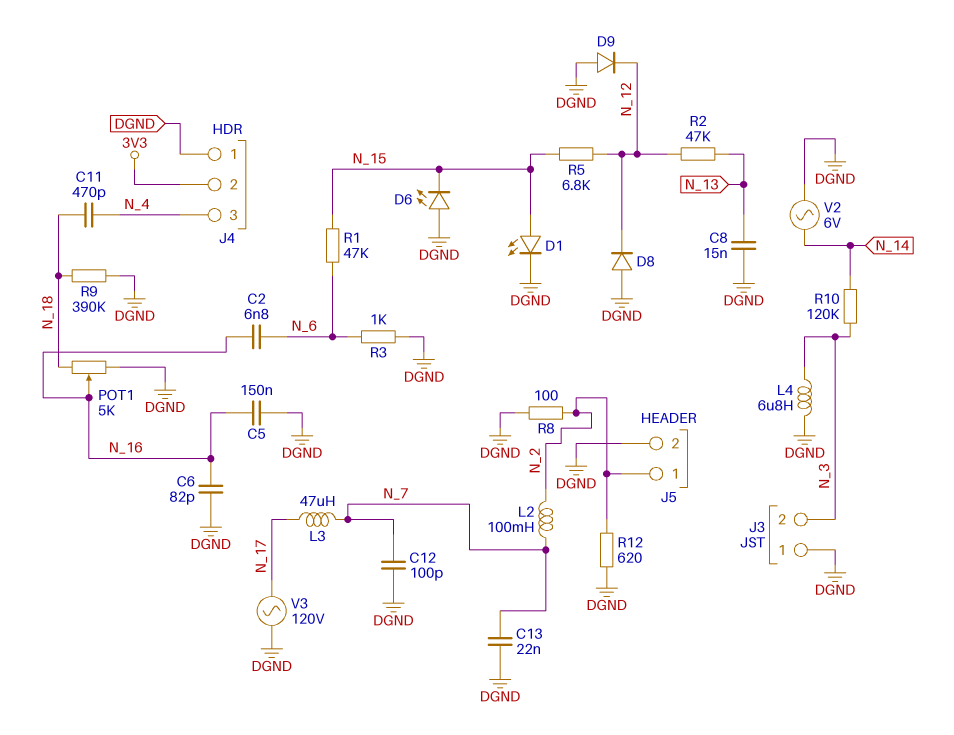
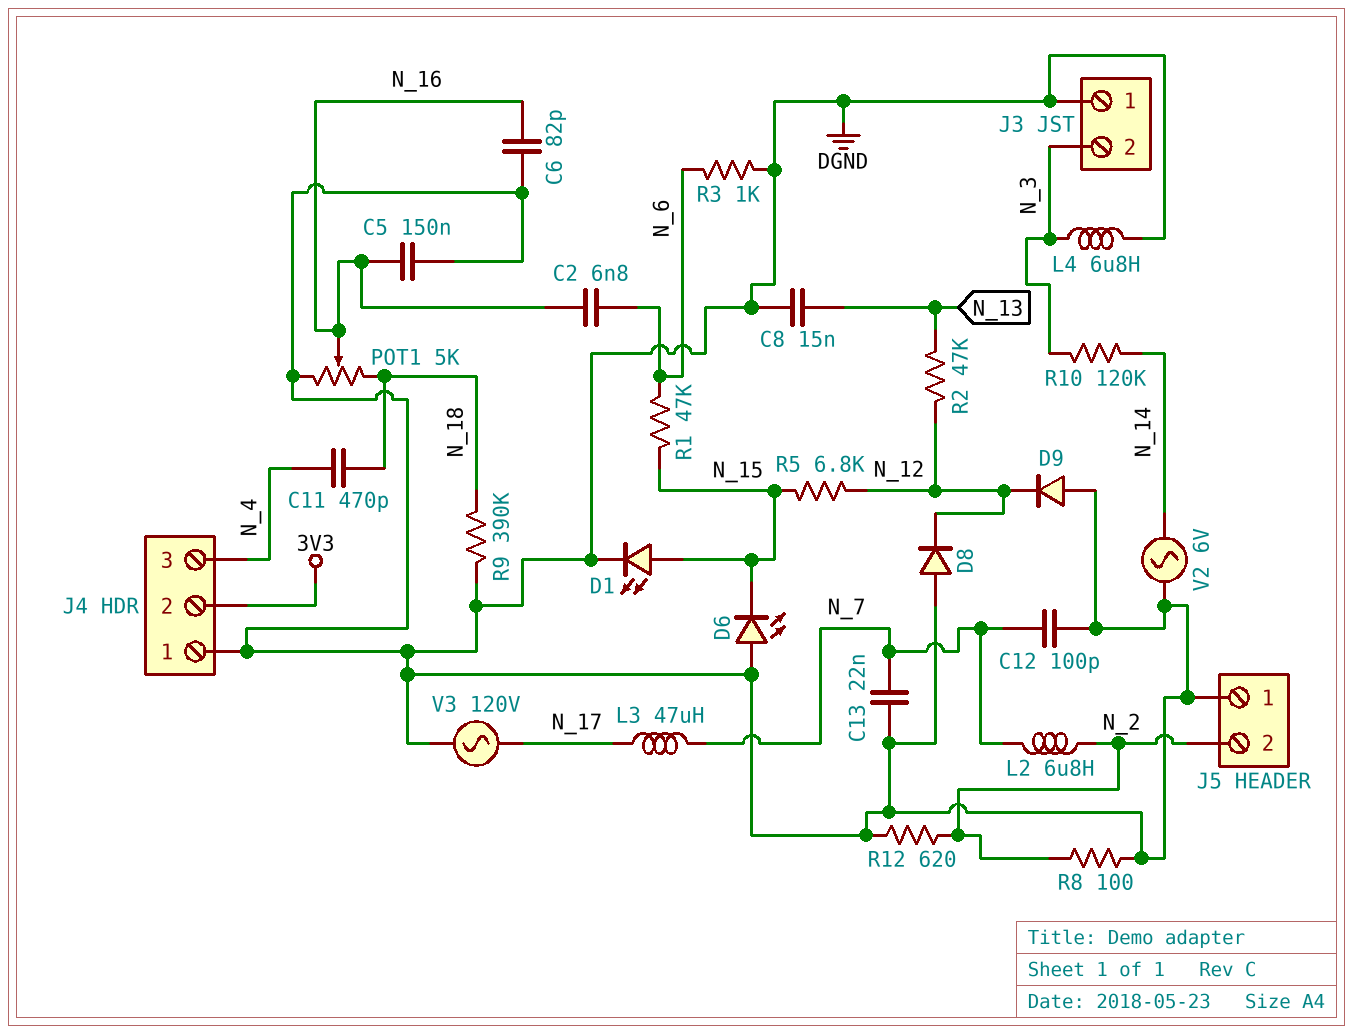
J5 pin 1: N_2 -> DGND
J5 pin 2: DGND -> N_2
L2: 100mH (N_2, N_7) -> 6.8uH (N_2, N_7)

